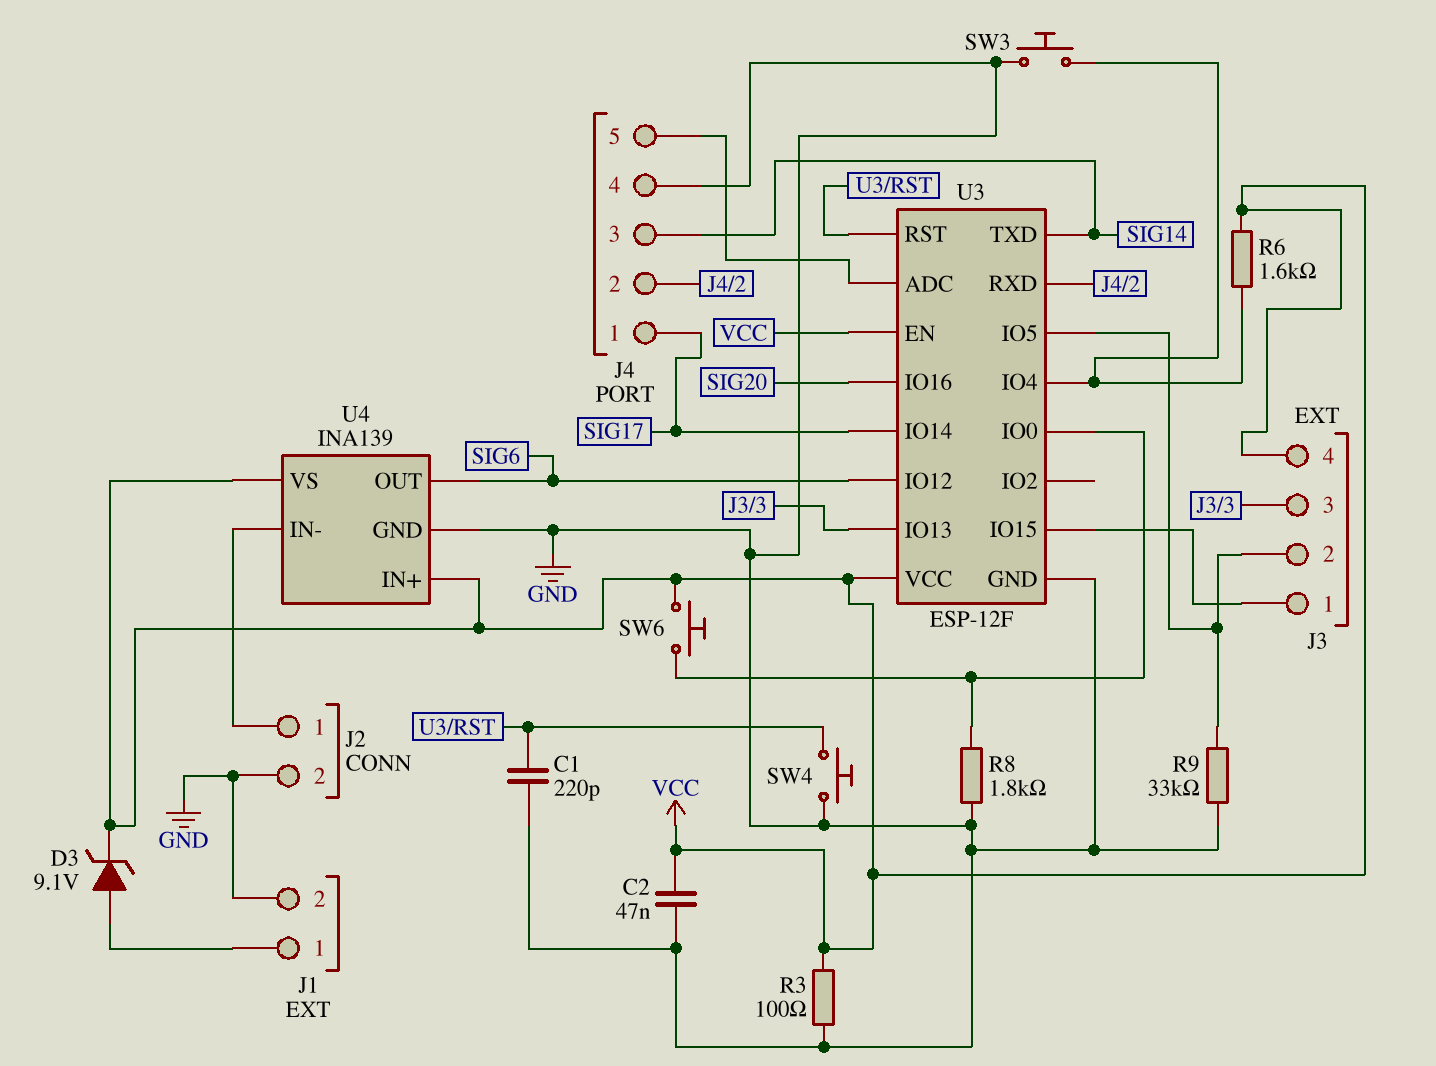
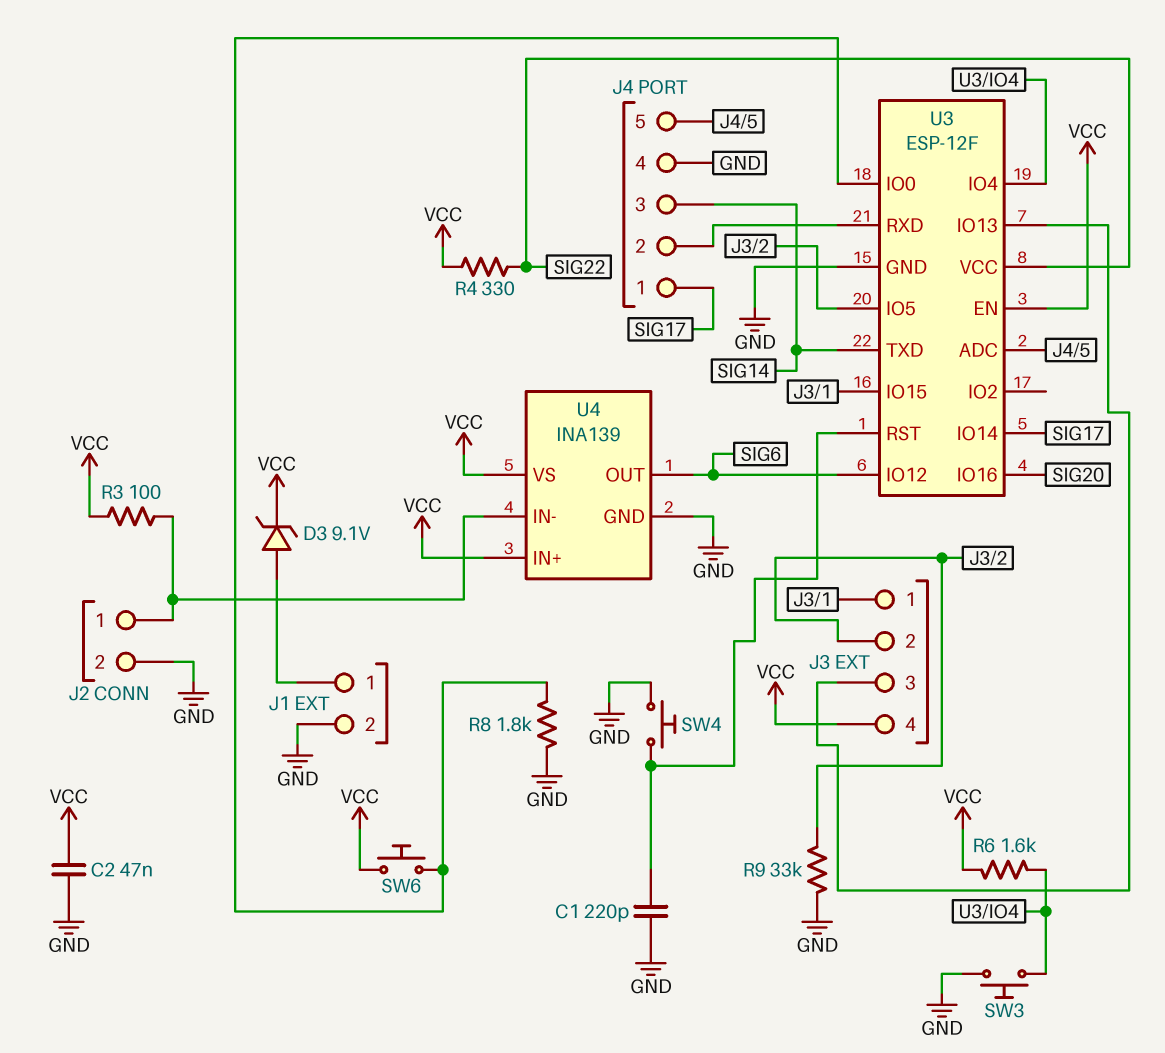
R3: 100 (GND, VCC) -> 100 (J2/1, VCC)
R4: none -> 330 (SIG22, VCC)
U3 pin VCC: VCC -> SIG22

